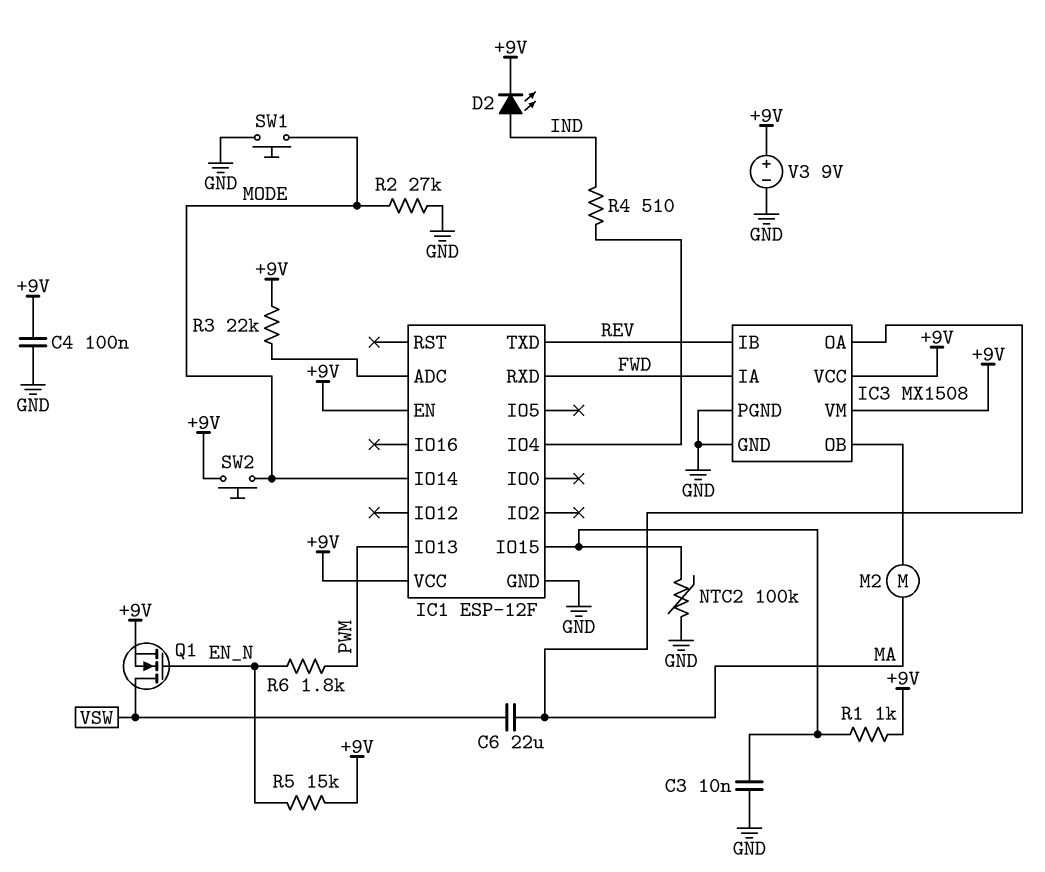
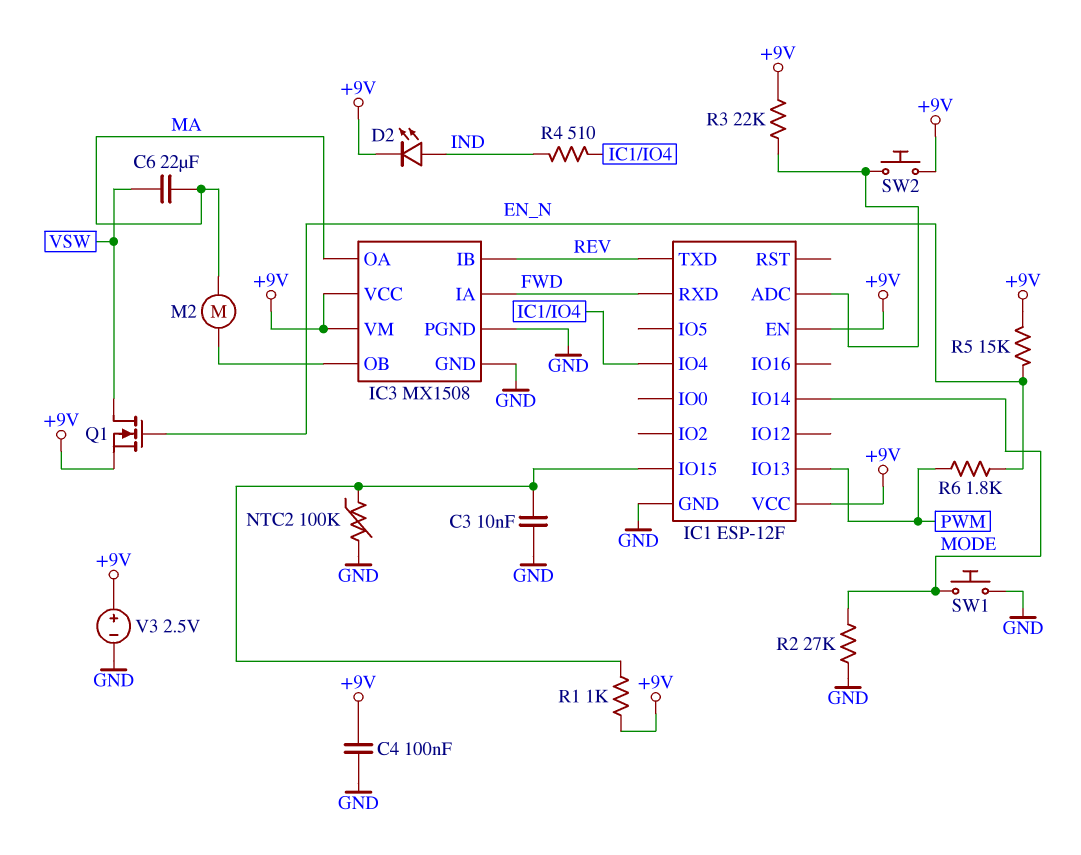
SW2: button (+9V, MODE) -> button (+9V, IC1/ADC)
V3: 9V (plus +9V, minus GND) -> 2.5V (plus +9V, minus GND)

